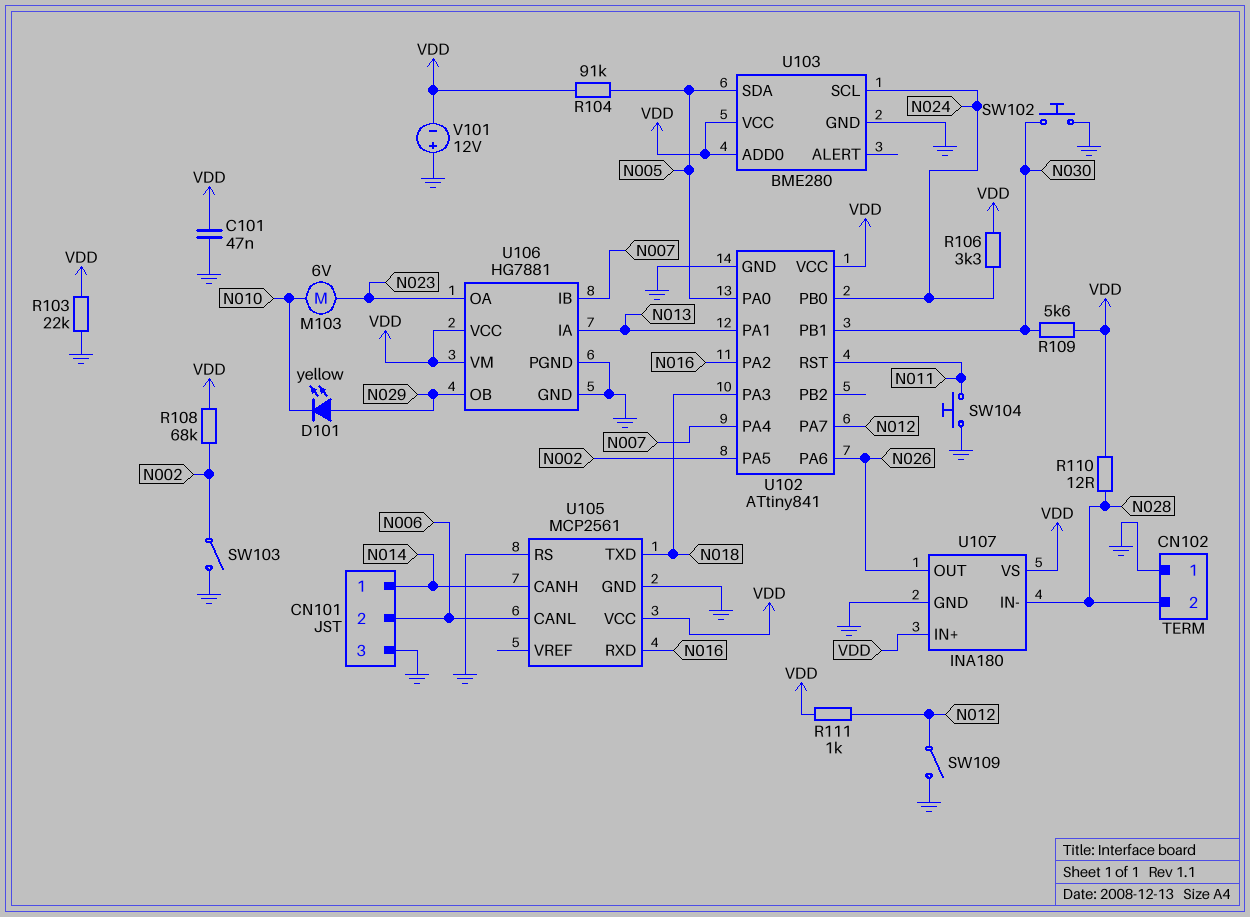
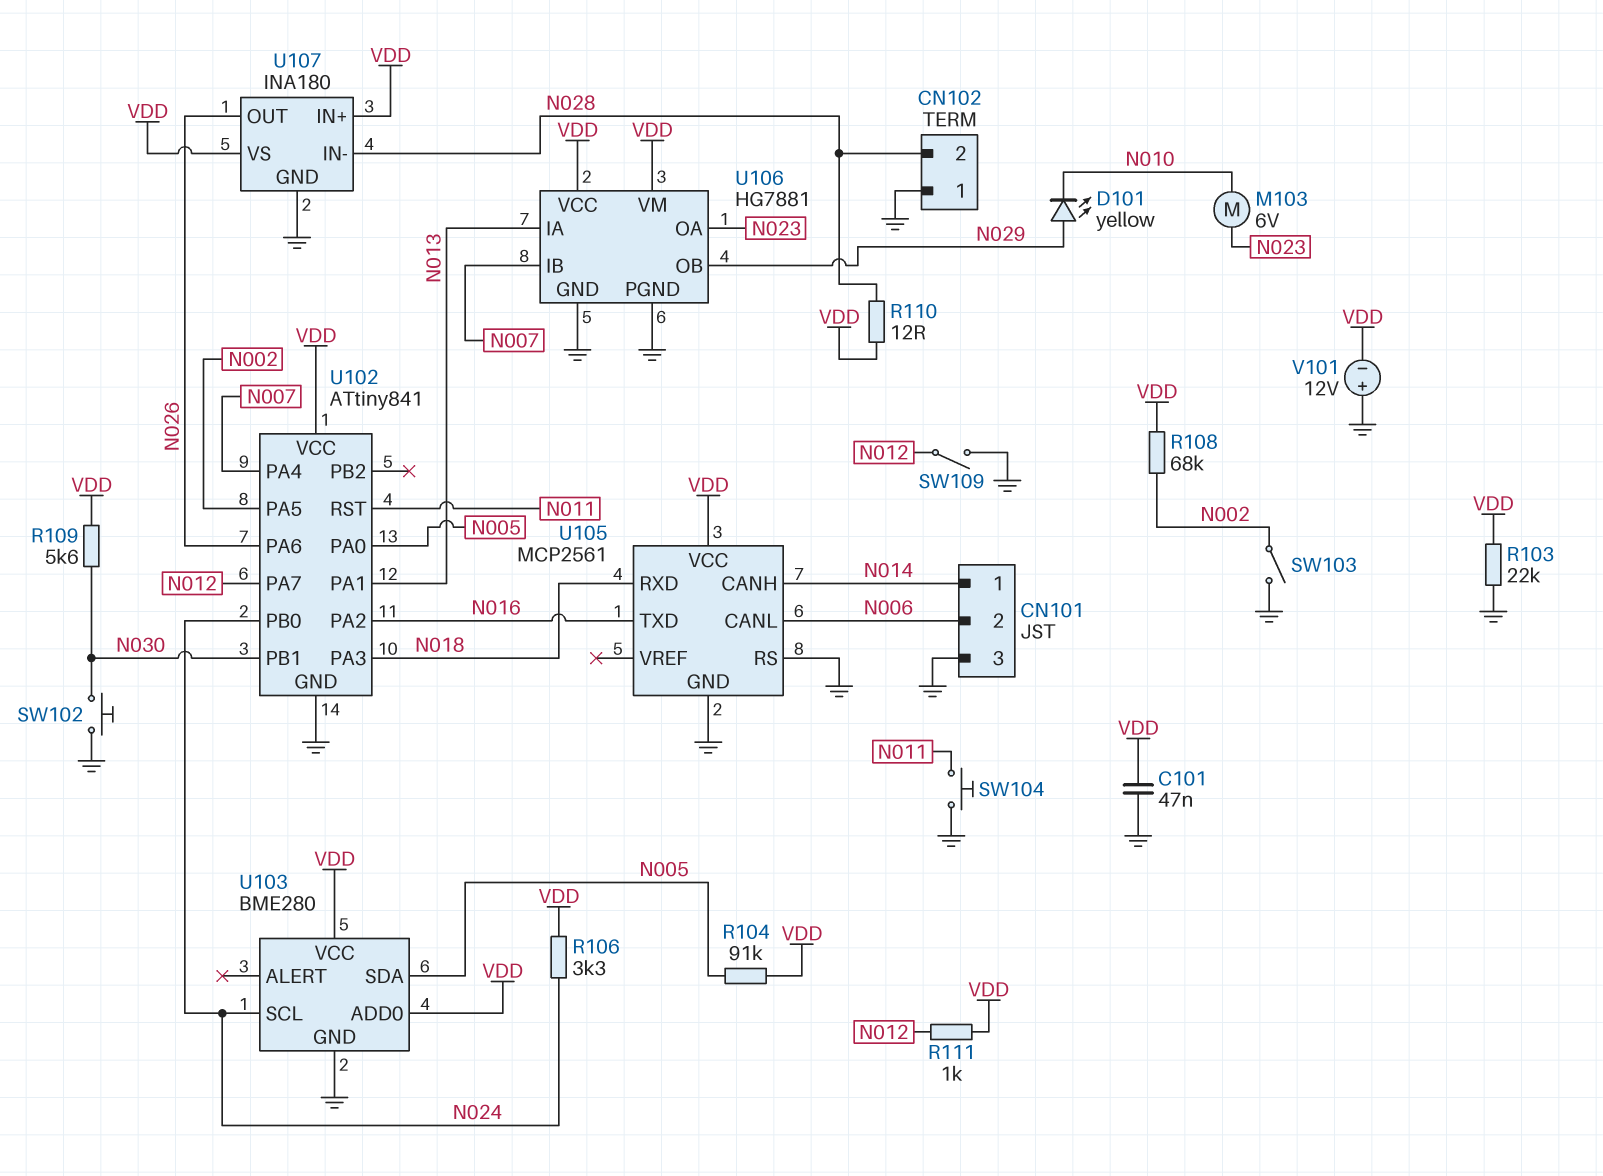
U105 pin RXD: N016 -> N018
U105 pin TXD: N018 -> N016

